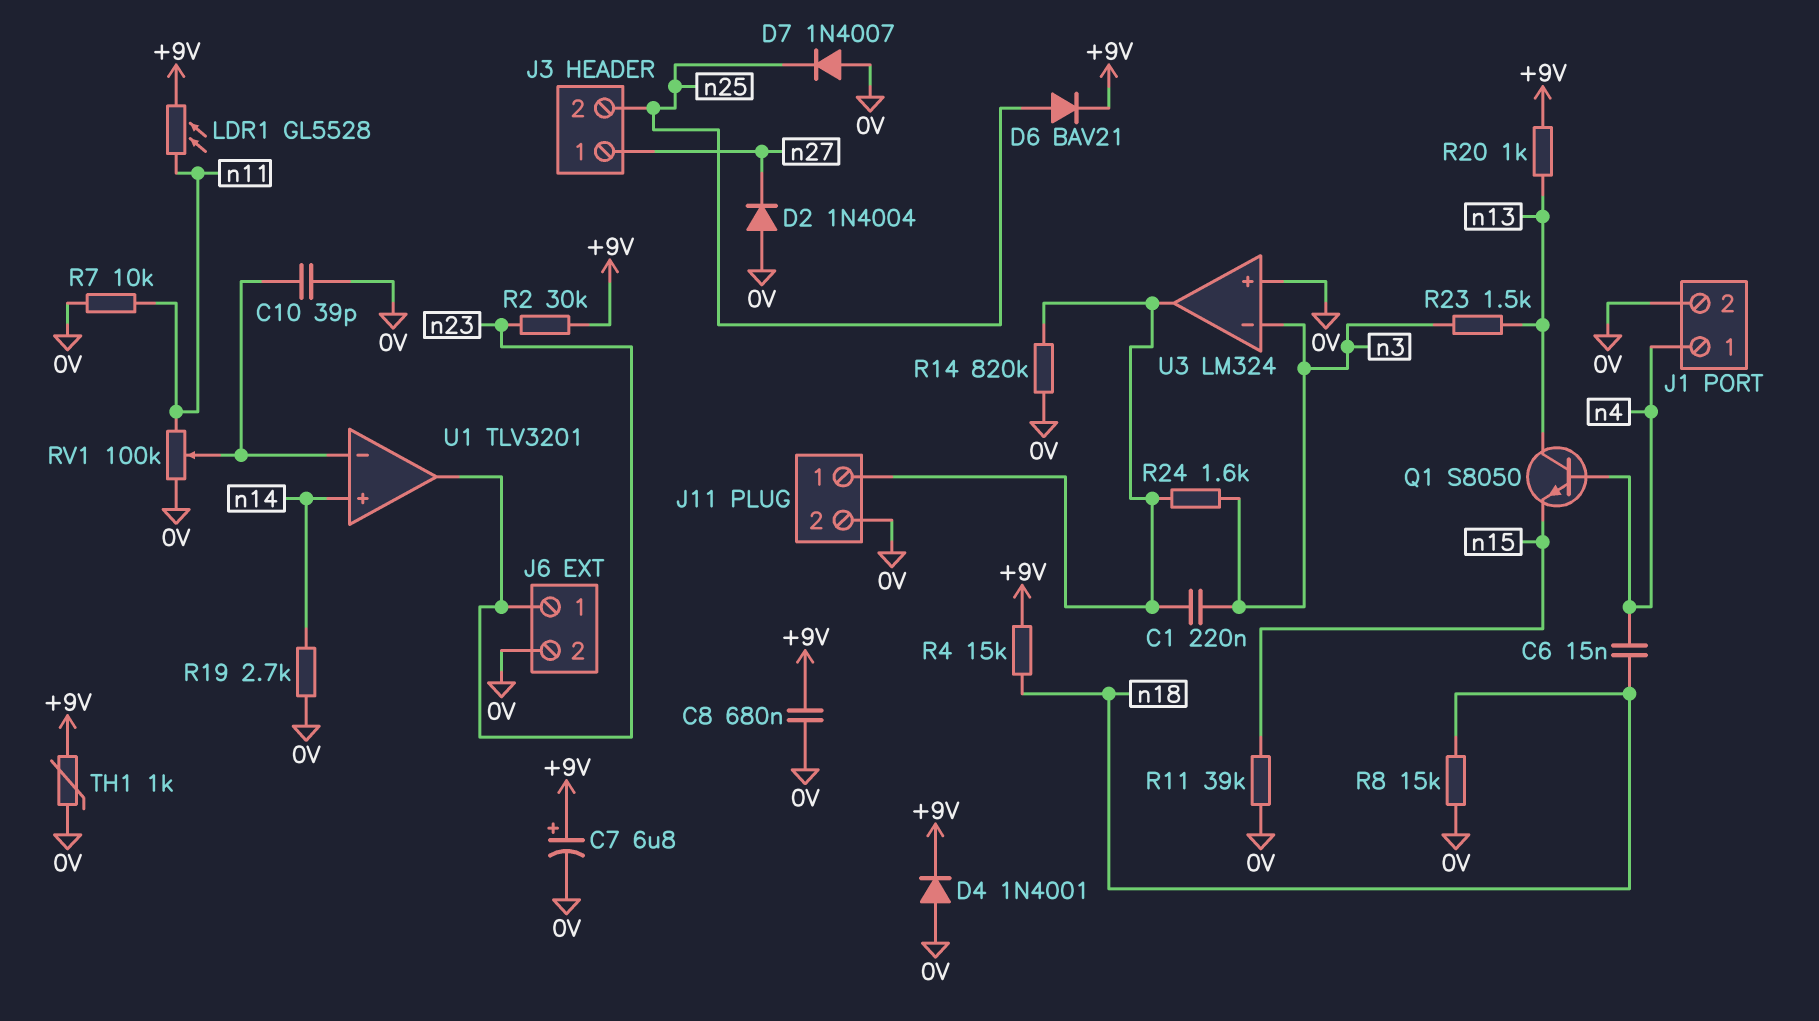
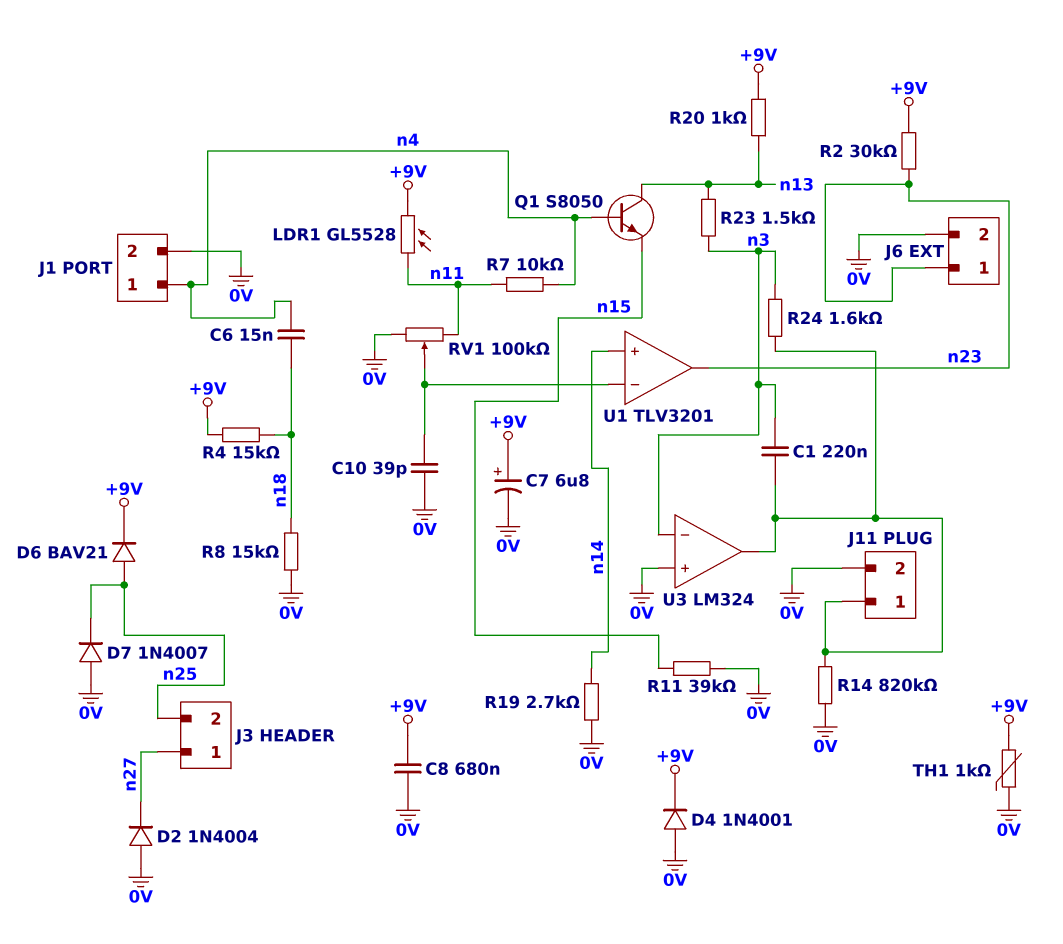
R7: 10k (0V, n11) -> 10k (n4, n11)

